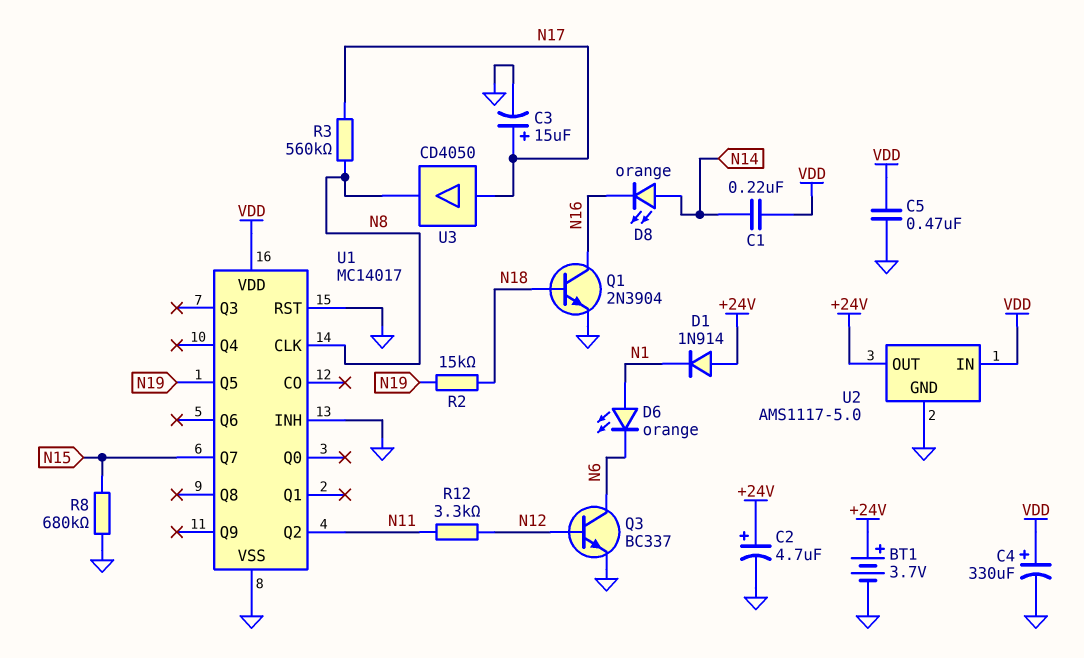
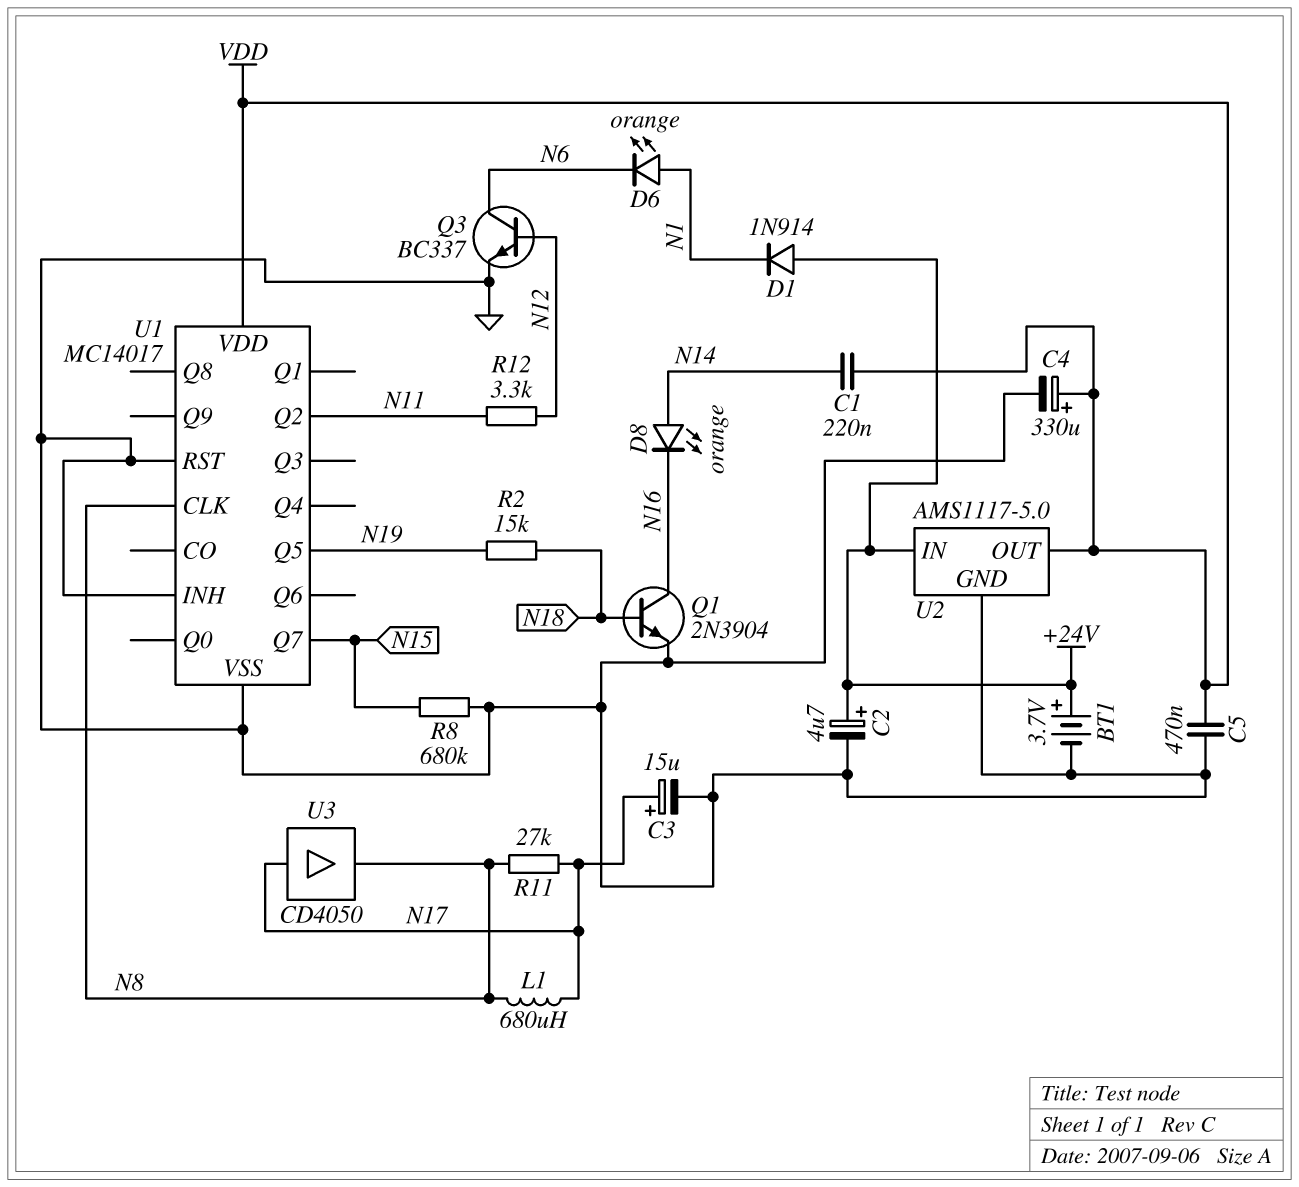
L1: none -> 680uH (N8, N17)
R3: 560k (N8, N17) -> none
R11: none -> 27k (N8, N17)
U2 pin IN: VDD -> +24V
U2 pin OUT: +24V -> VDD

